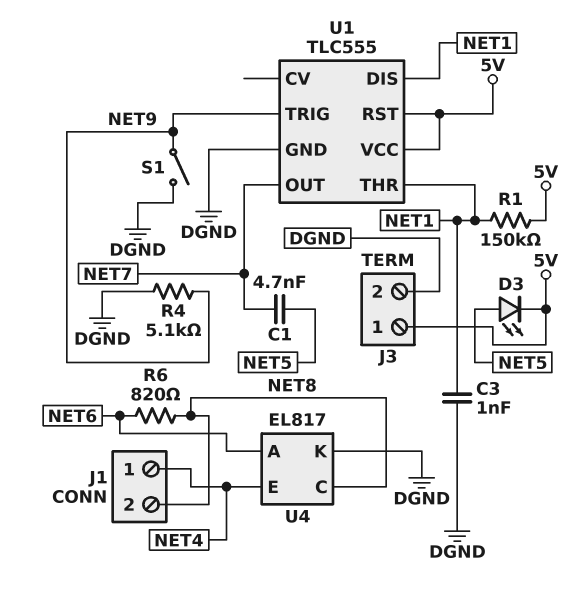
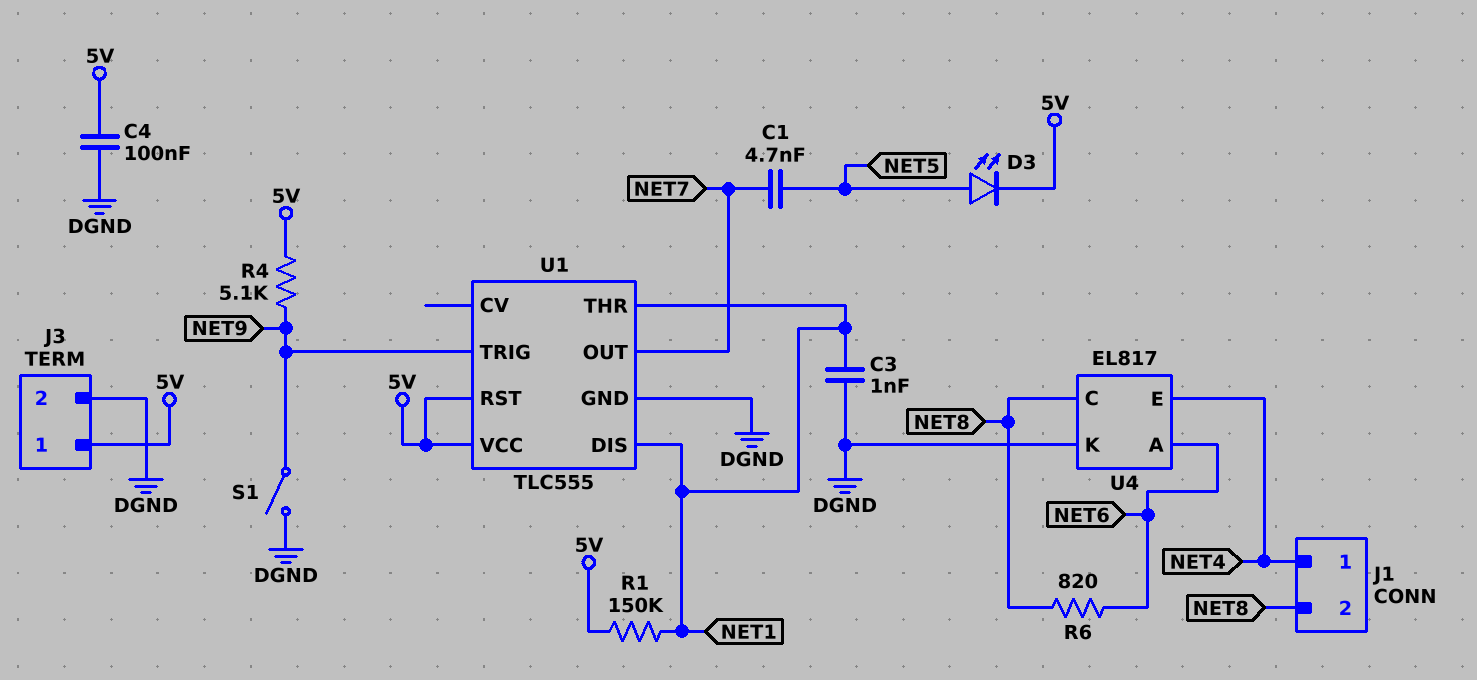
C4: none -> 100nF (5V, DGND)
R4: 5.1k (DGND, NET9) -> 5.1k (5V, NET9)

